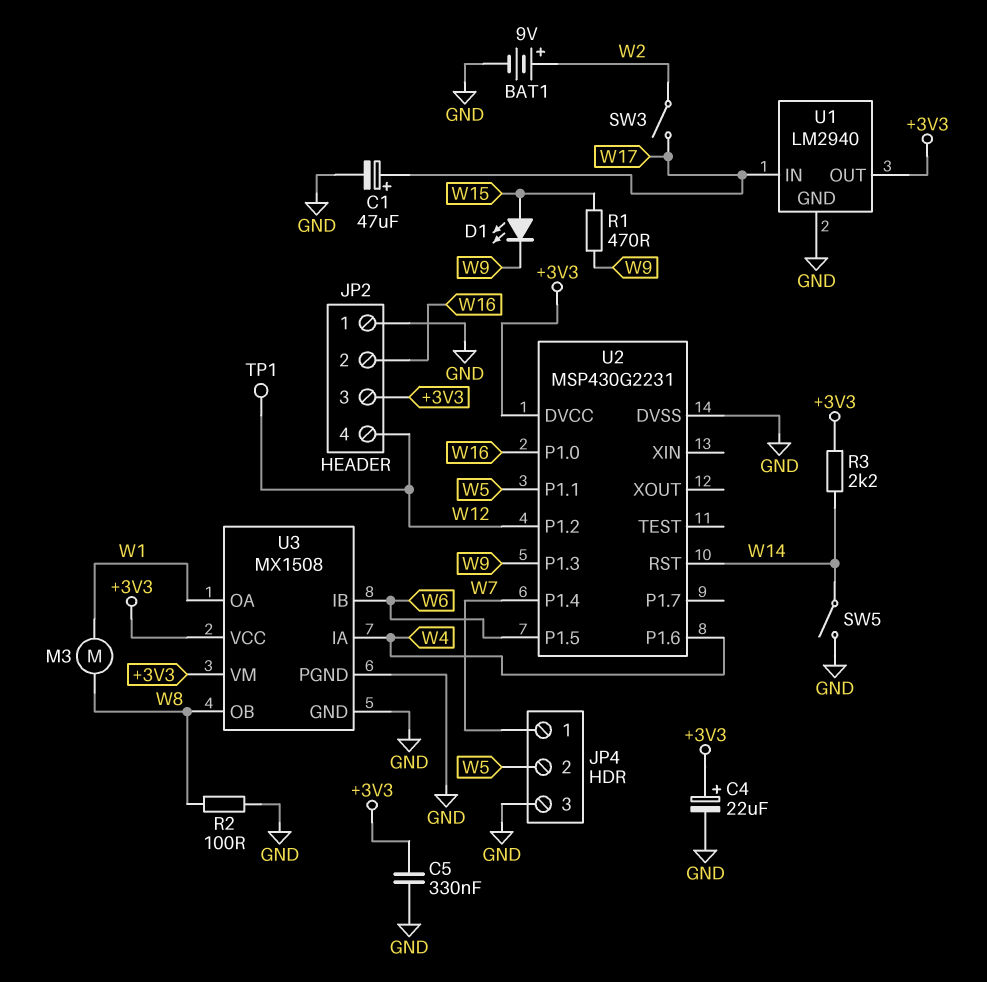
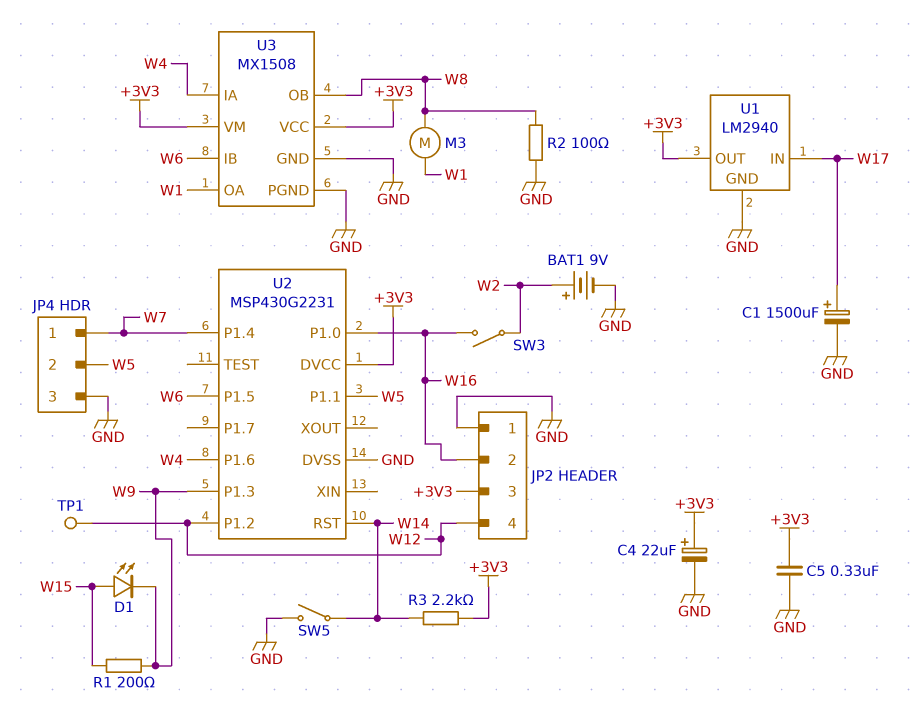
C1: 47uF (plus W17, minus GND) -> 1500uF (plus W17, minus GND)
R1: 470 (W9, W15) -> 200 (W9, W15)
SW3: switch (W2, W17) -> switch (W2, W16)

